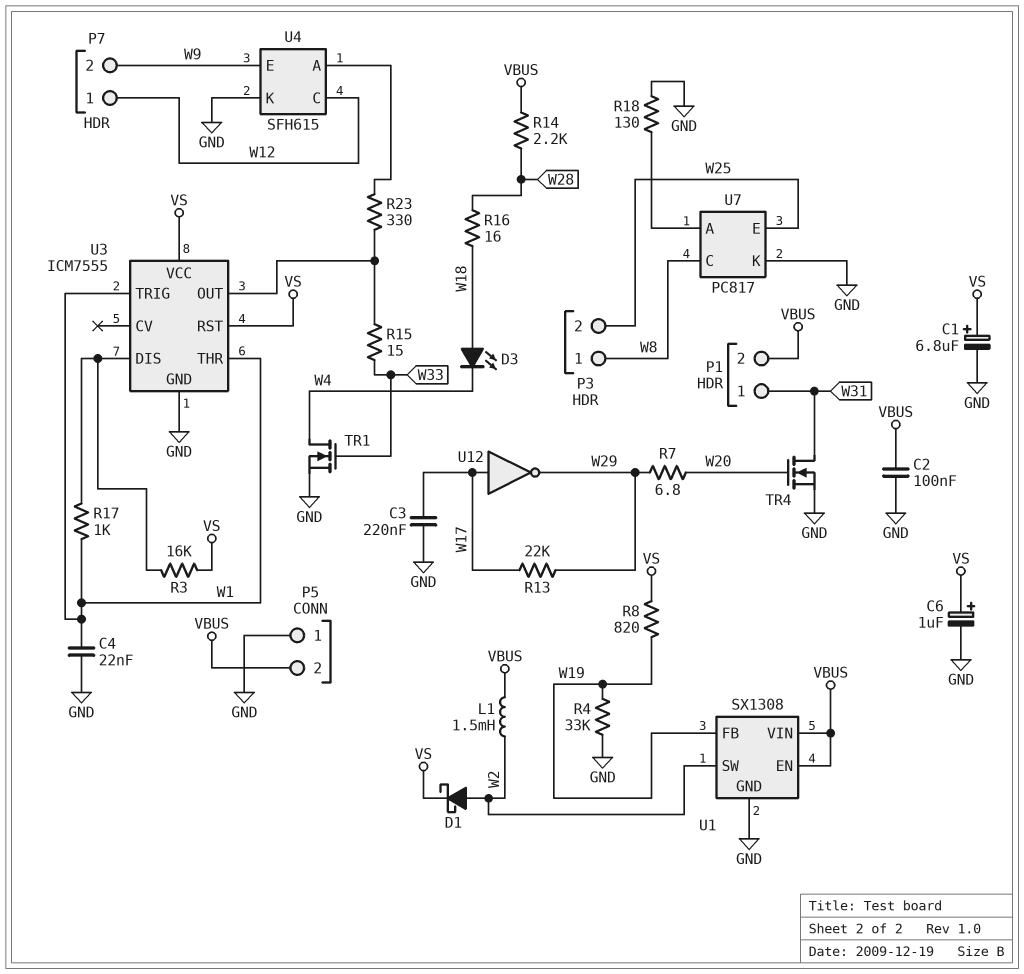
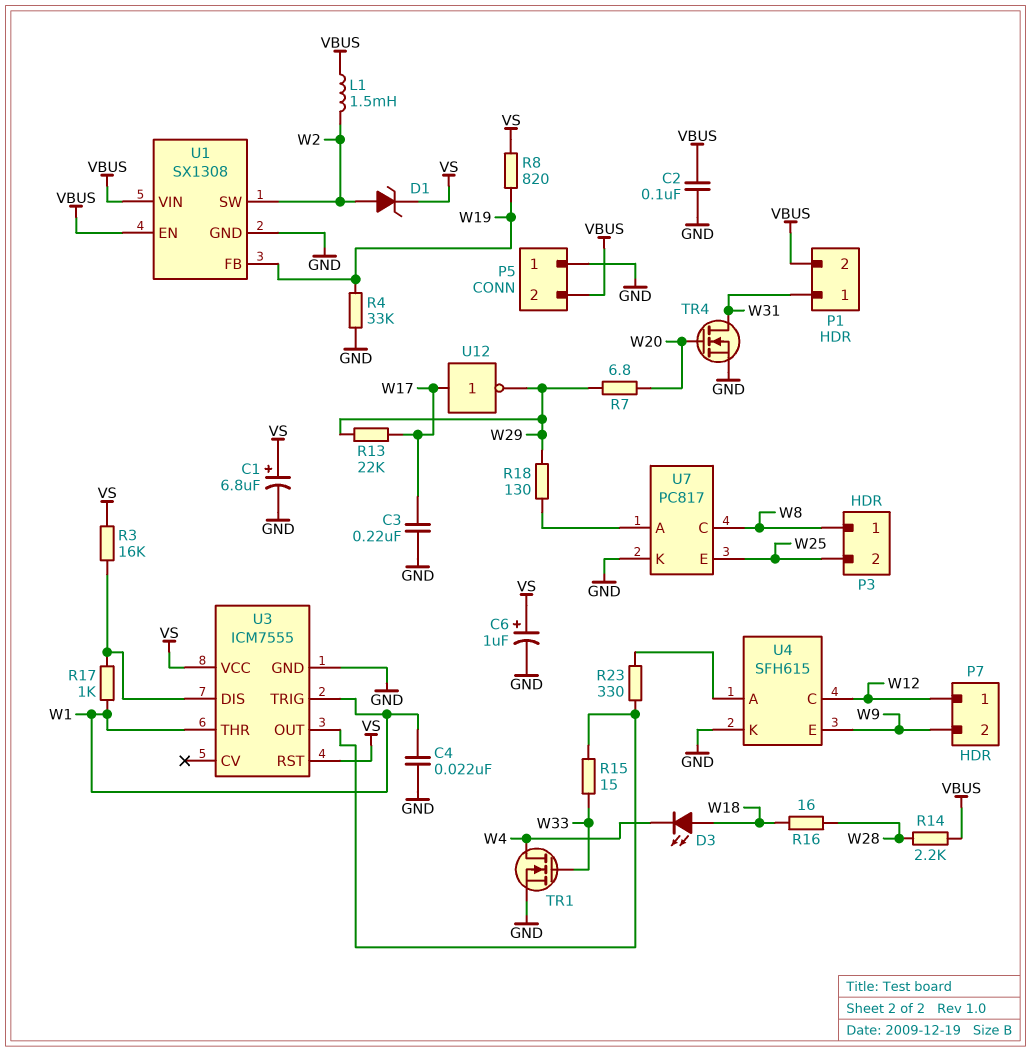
D1: schottky (A W2, K VS) -> zener (A W2, K VS)
R18: 130 (GND, U7/A) -> 130 (U7/A, W29)

